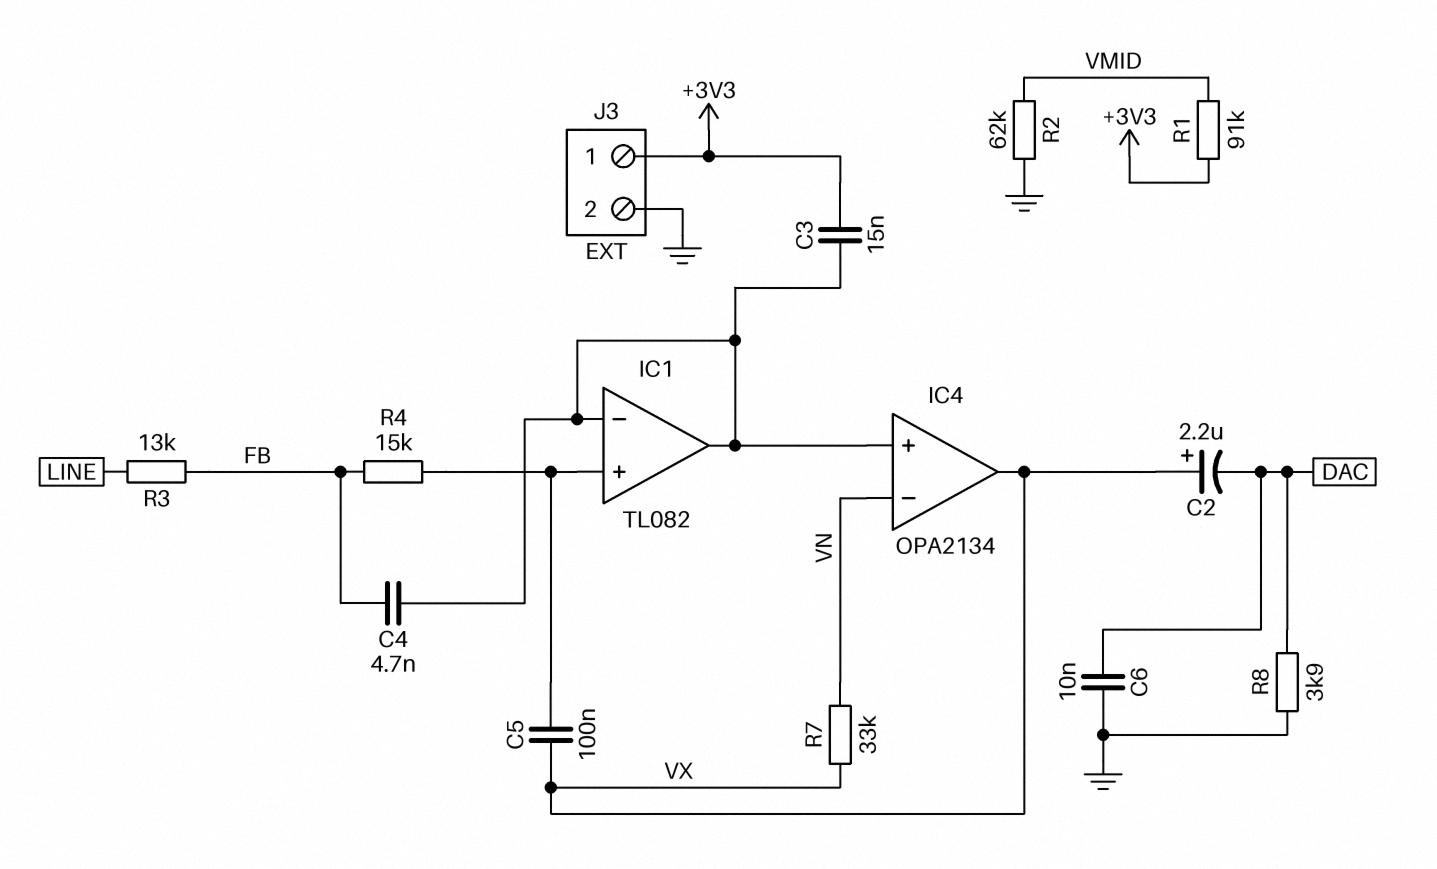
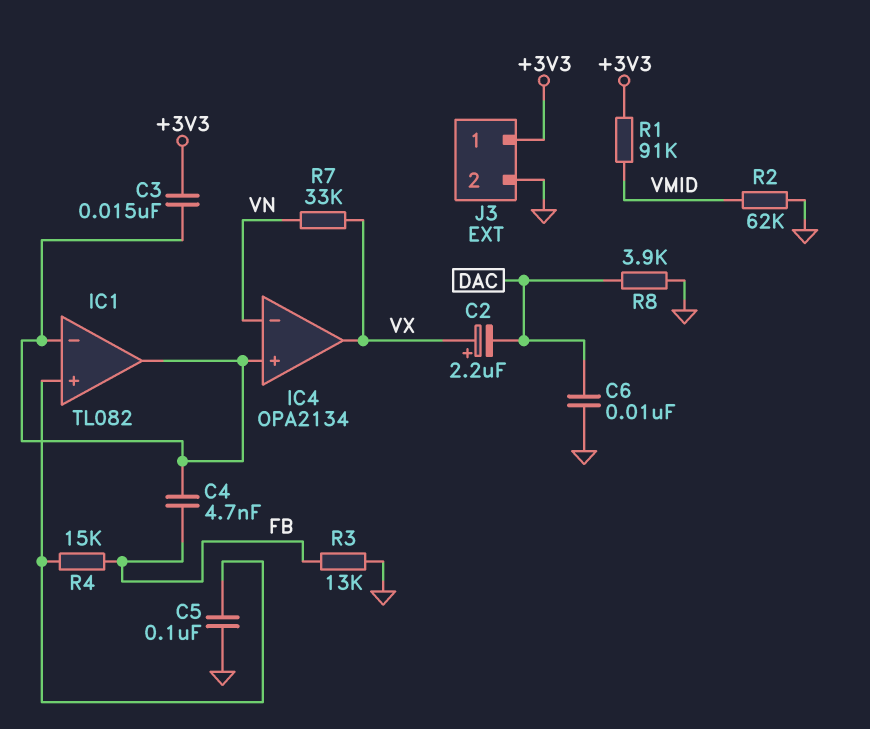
C5: 100nF (IC1/in+, VX) -> 100nF (GND, IC1/in+)
R3: 13k (FB, LINE) -> 13k (FB, GND)

